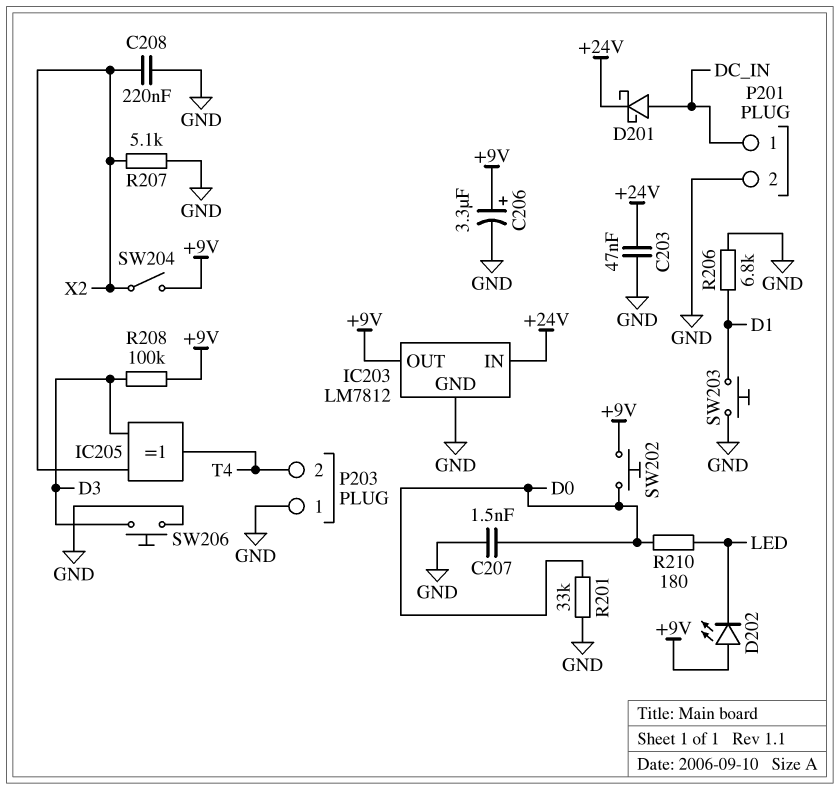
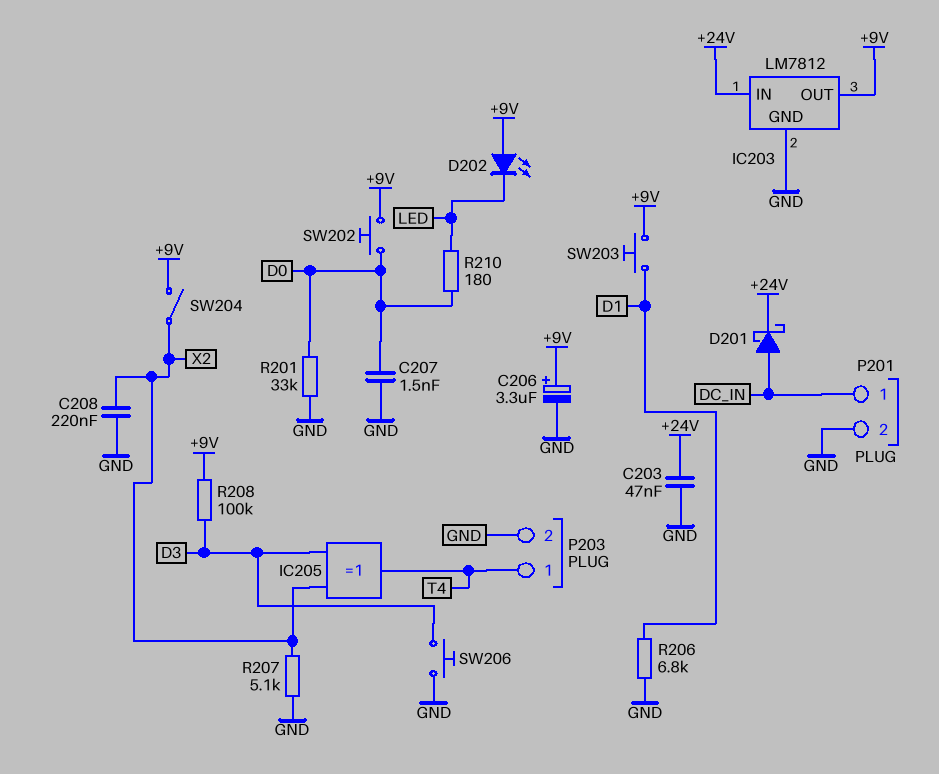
P203 pin 1: GND -> T4
P203 pin 2: T4 -> GND
SW203: button (D1, GND) -> button (+9V, D1)

